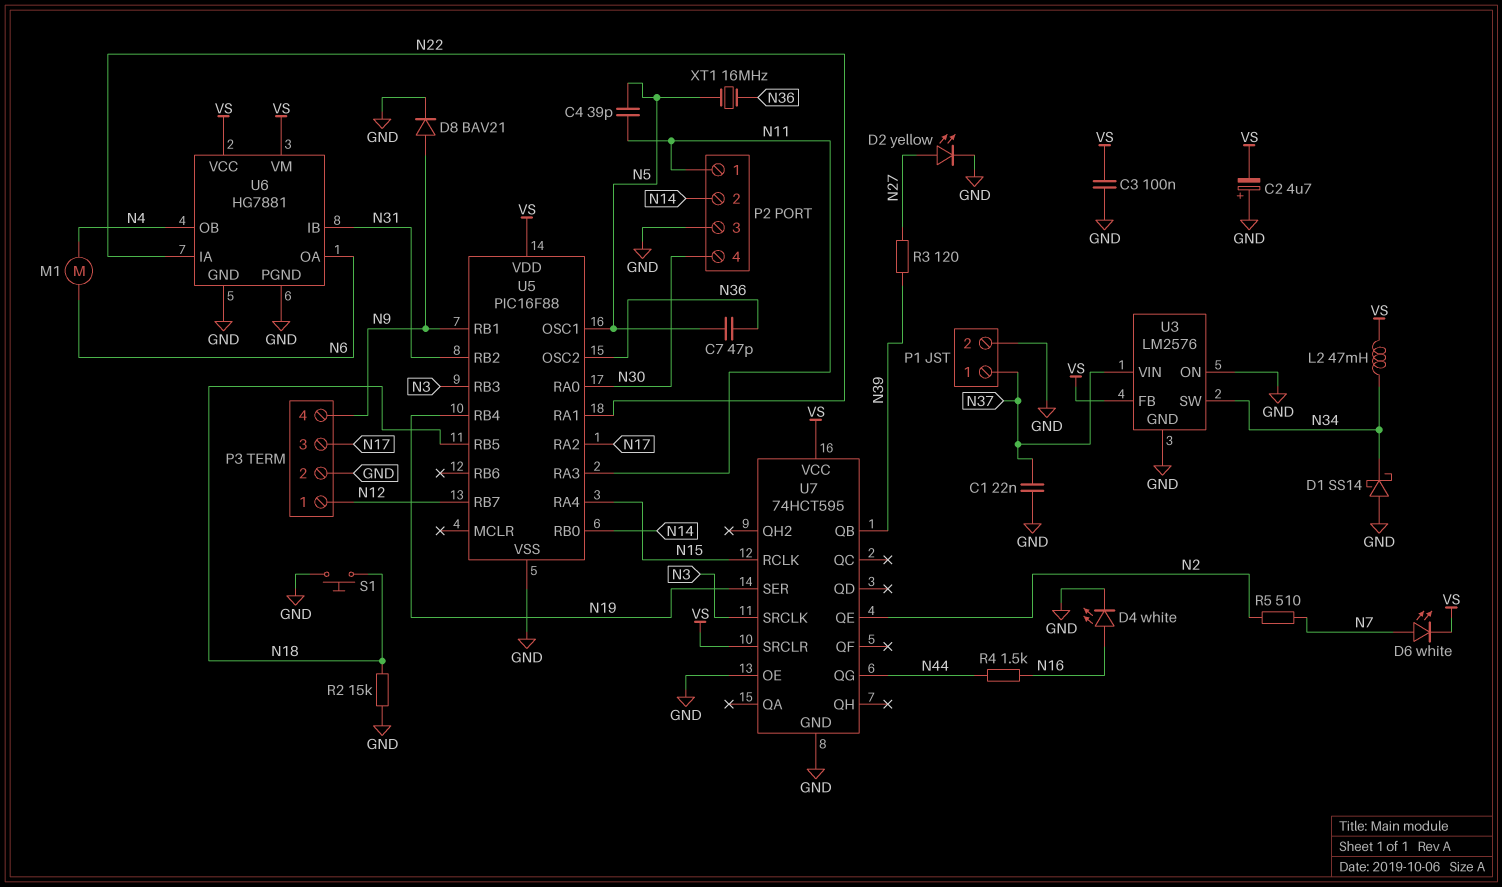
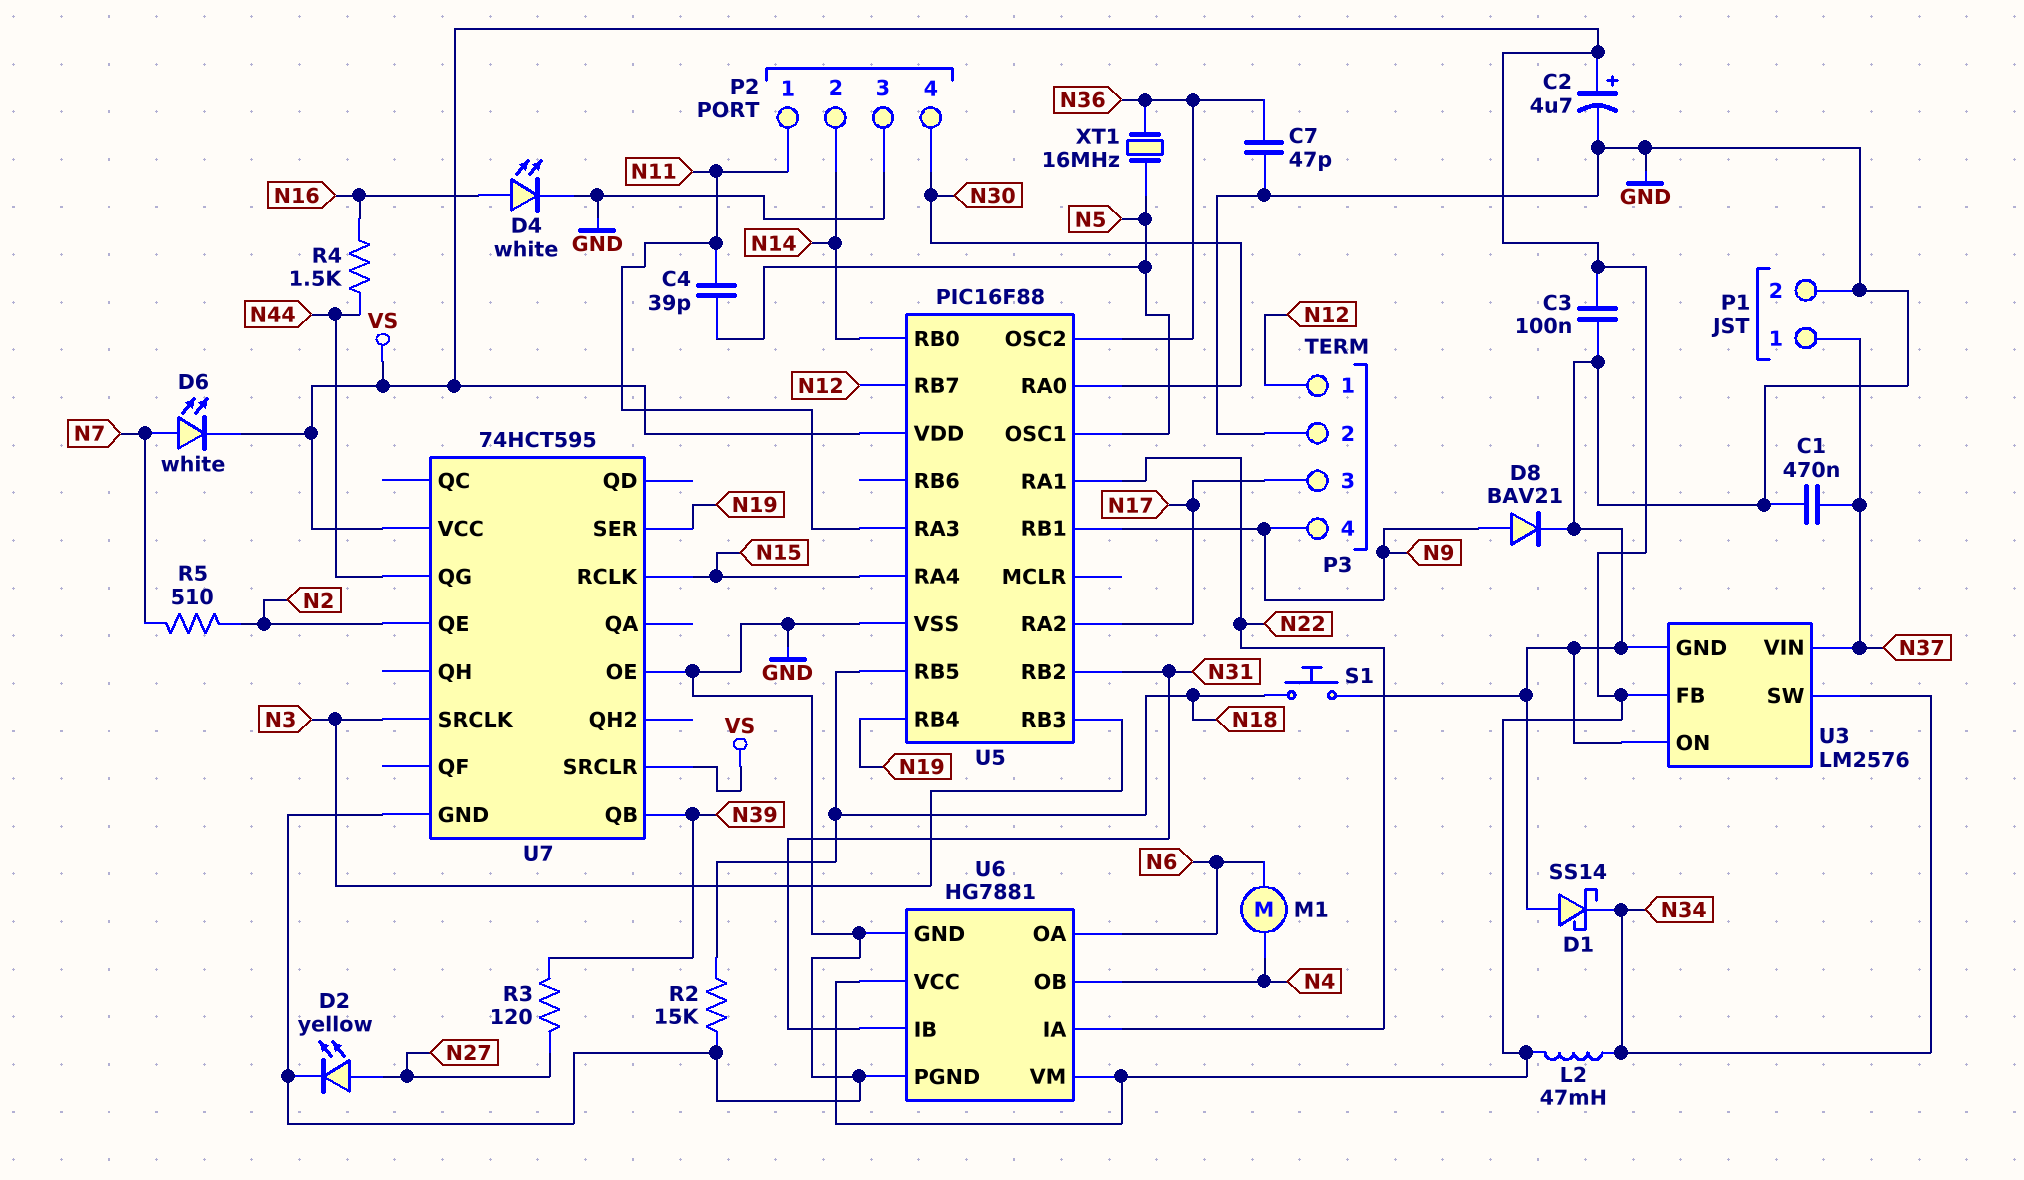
C1: 22nF (GND, N37) -> 470nF (GND, N37)
C2: 4.7uF (plus GND, minus VS) -> 4.7uF (plus VS, minus GND)
C7: 47pF (N5, N36) -> 47pF (GND, N36)

